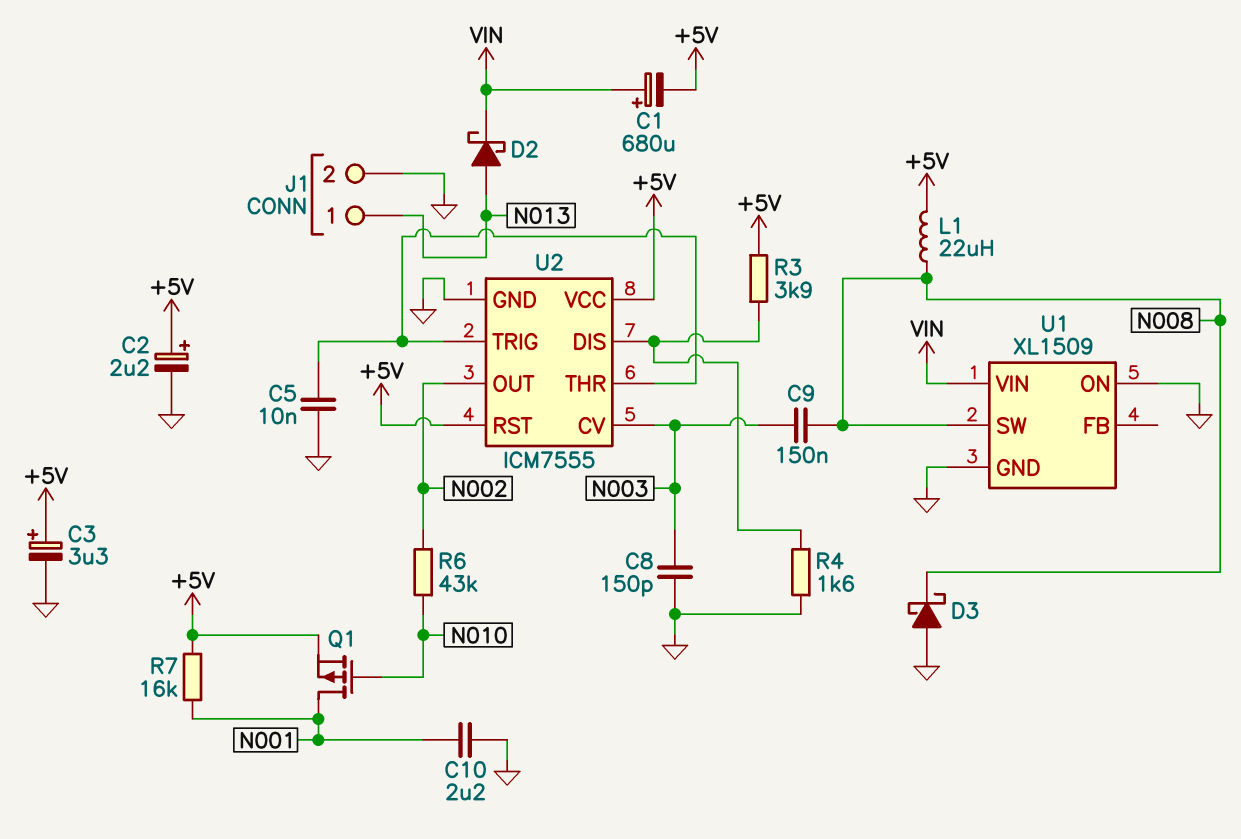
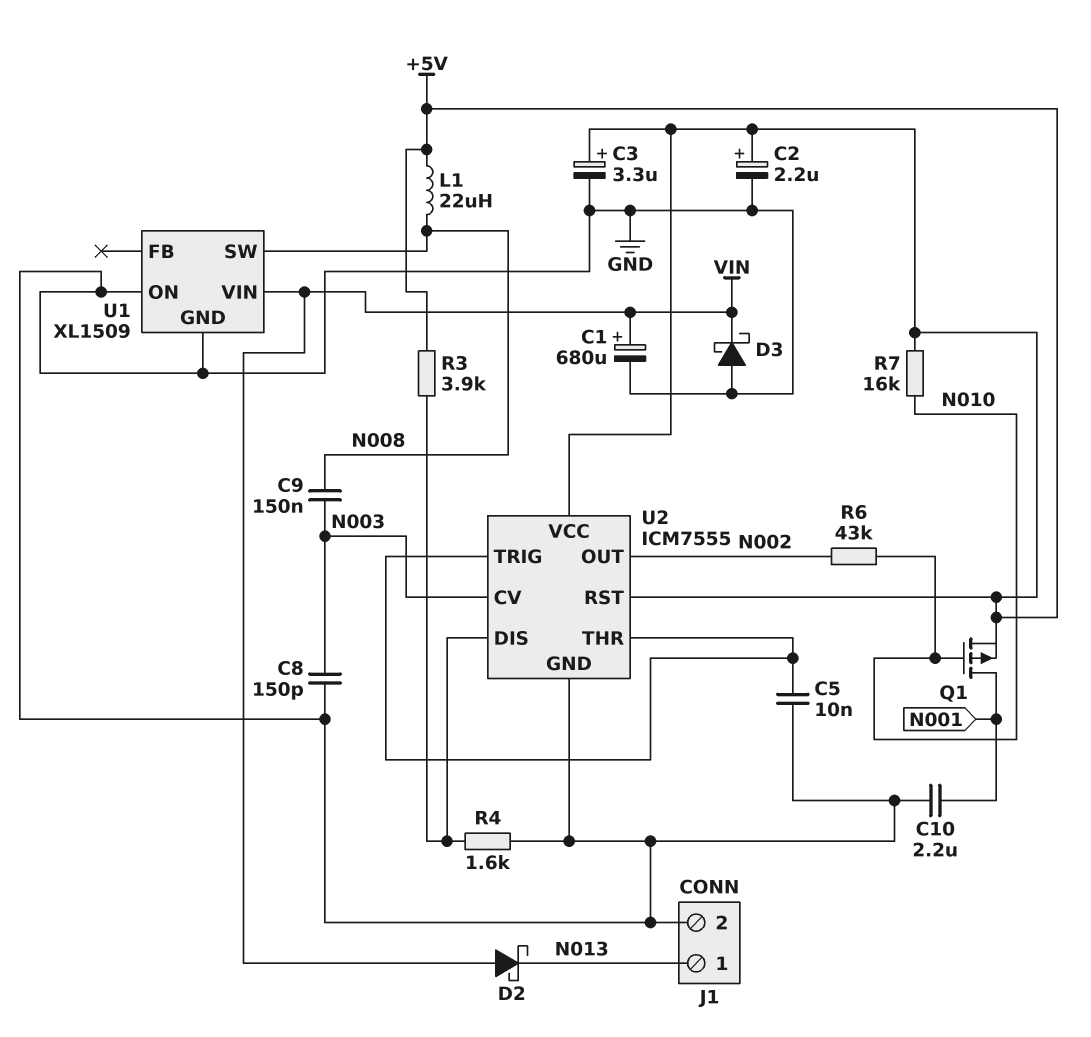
C1: 680uF (plus VIN, minus +5V) -> 680uF (plus VIN, minus GND)
D2: schottky (A N013, K VIN) -> schottky (A VIN, K N013)
D3: schottky (A GND, K N008) -> schottky (A GND, K VIN)
R7: 16k (+5V, N001) -> 16k (+5V, N010)

